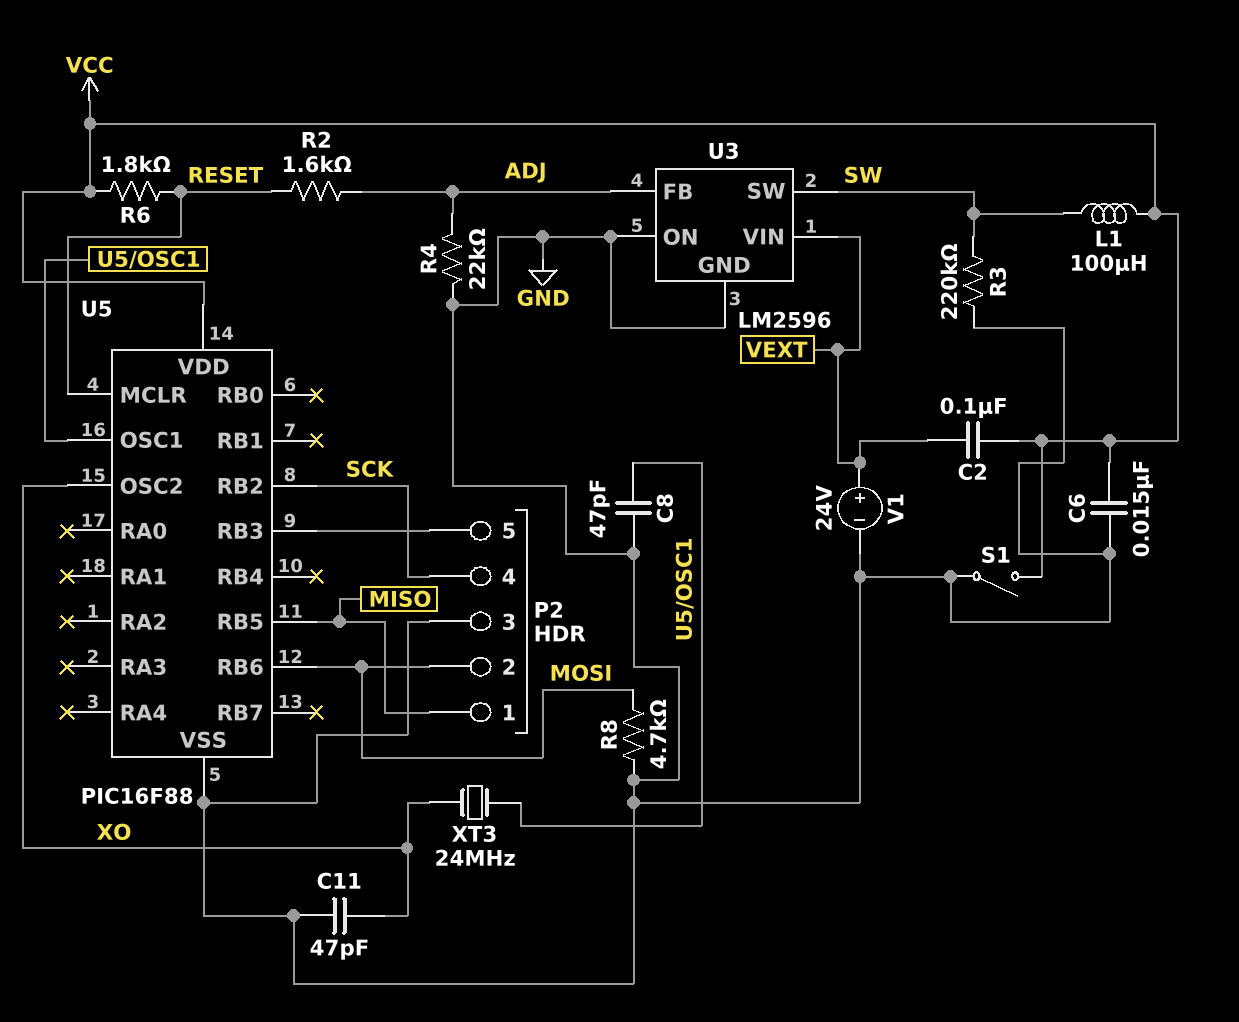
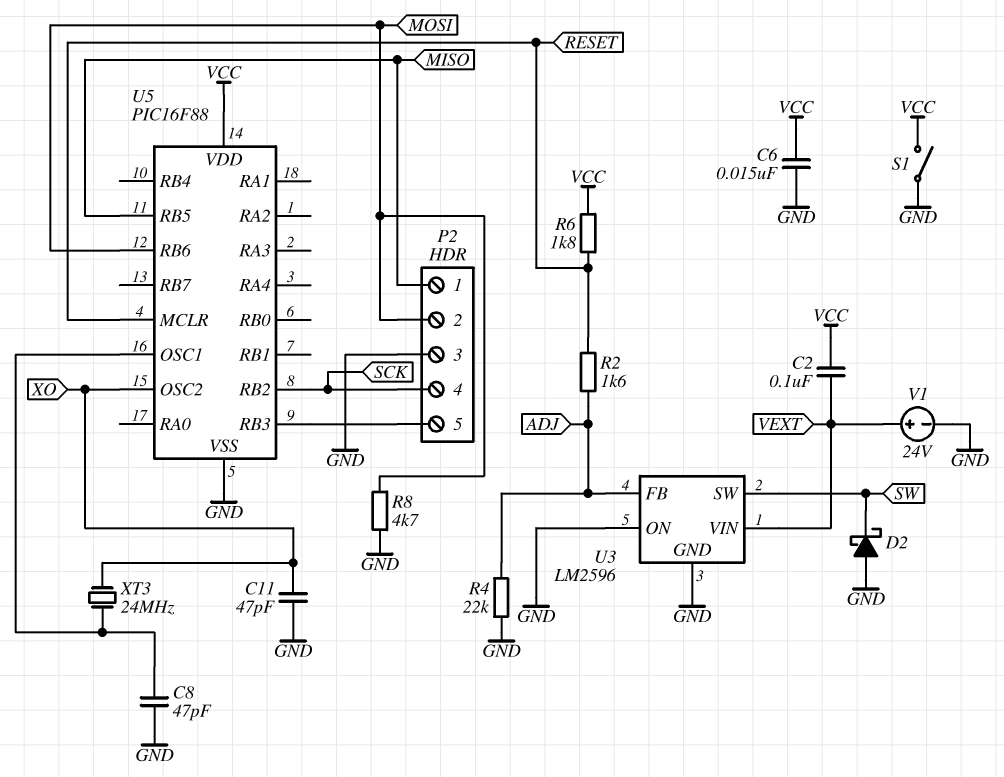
D2: none -> schottky (A GND, K SW)
L1: 100uH (SW, VCC) -> none
R3: 220k (GND, SW) -> none

